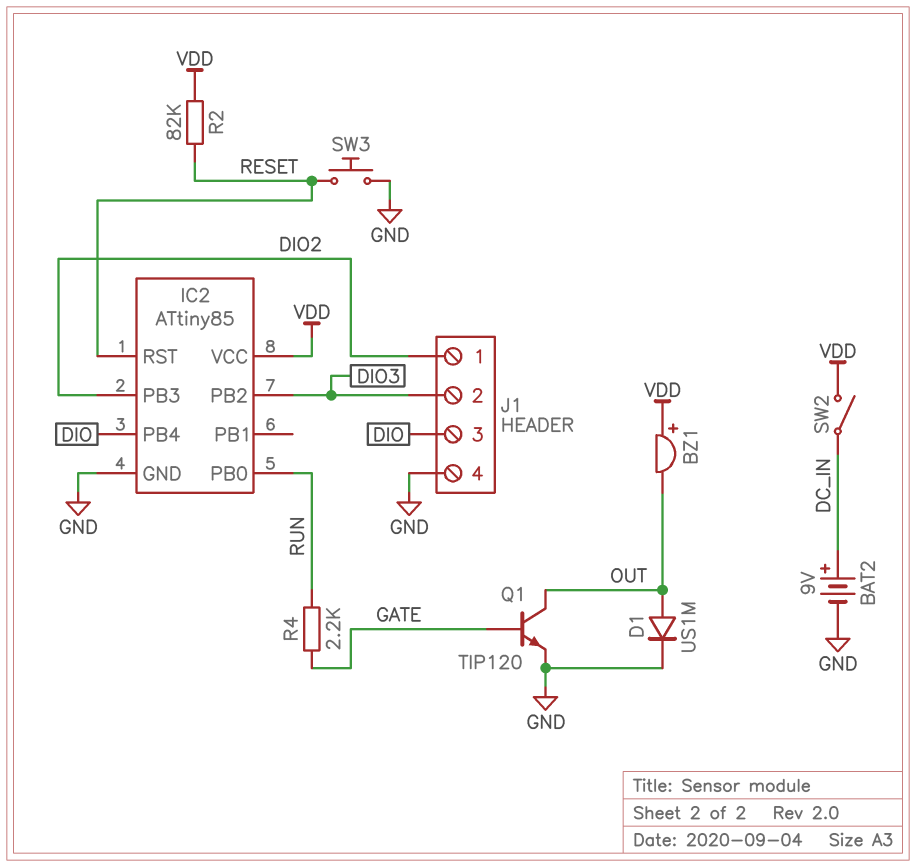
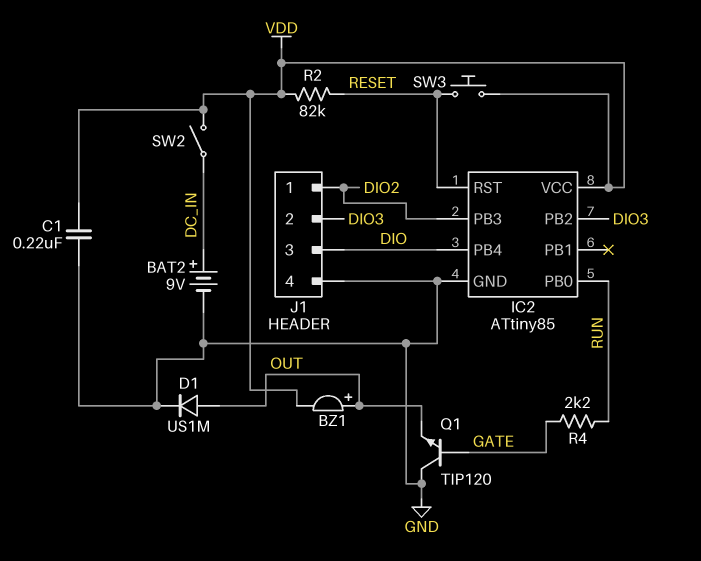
BZ1: buzzer (plus VDD, minus OUT) -> buzzer (plus OUT, minus VDD)
C1: none -> 220nF (GND, VDD)
Q1: NPN TIP120 (B GATE, C OUT, E GND) -> NPN TIP120 (B GATE, C GND, E OUT)
SW3: button (GND, RESET) -> button (RESET, VDD)

